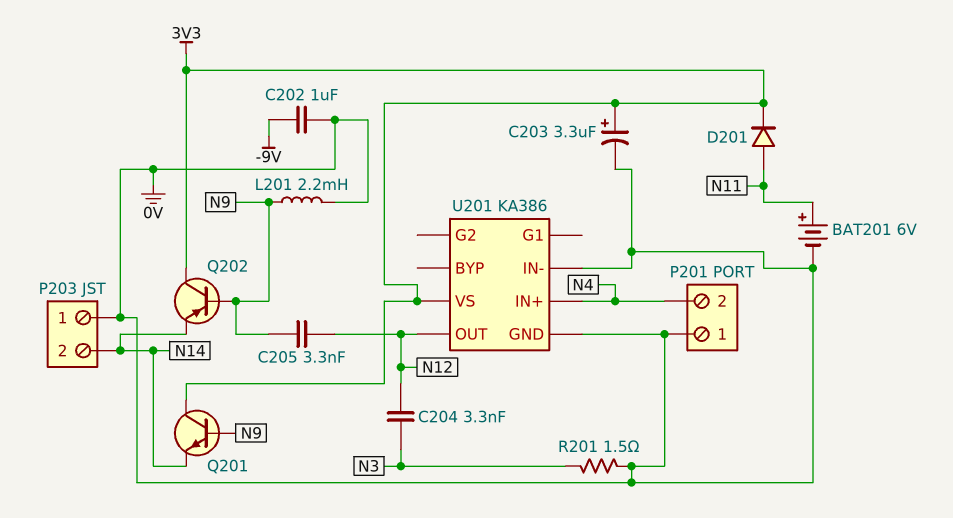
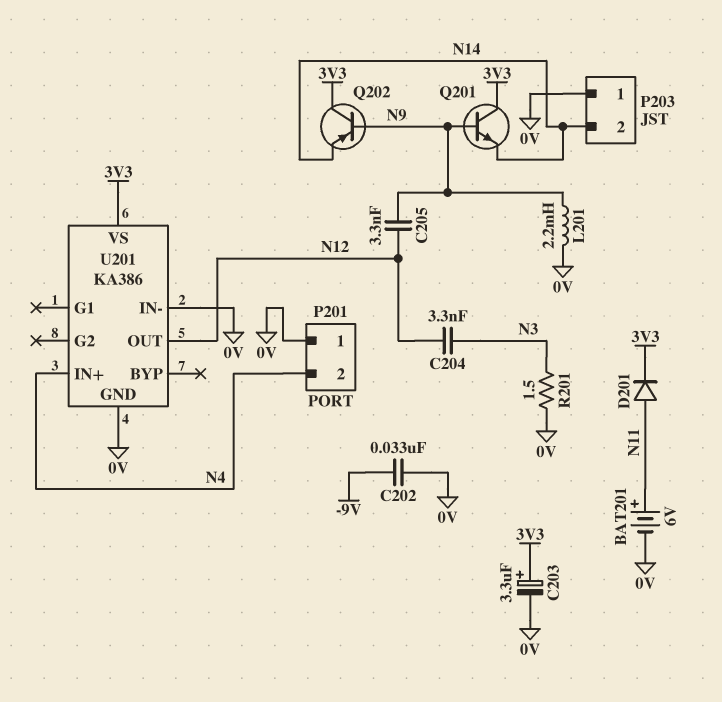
C202: 1uF (-9V, 0V) -> 33nF (-9V, 0V)

